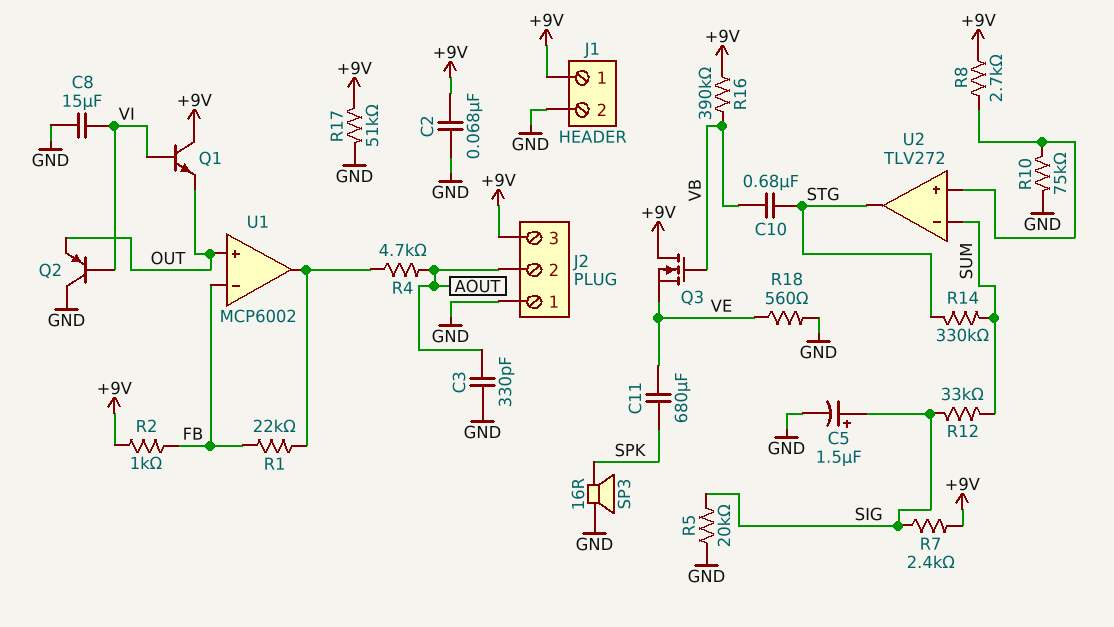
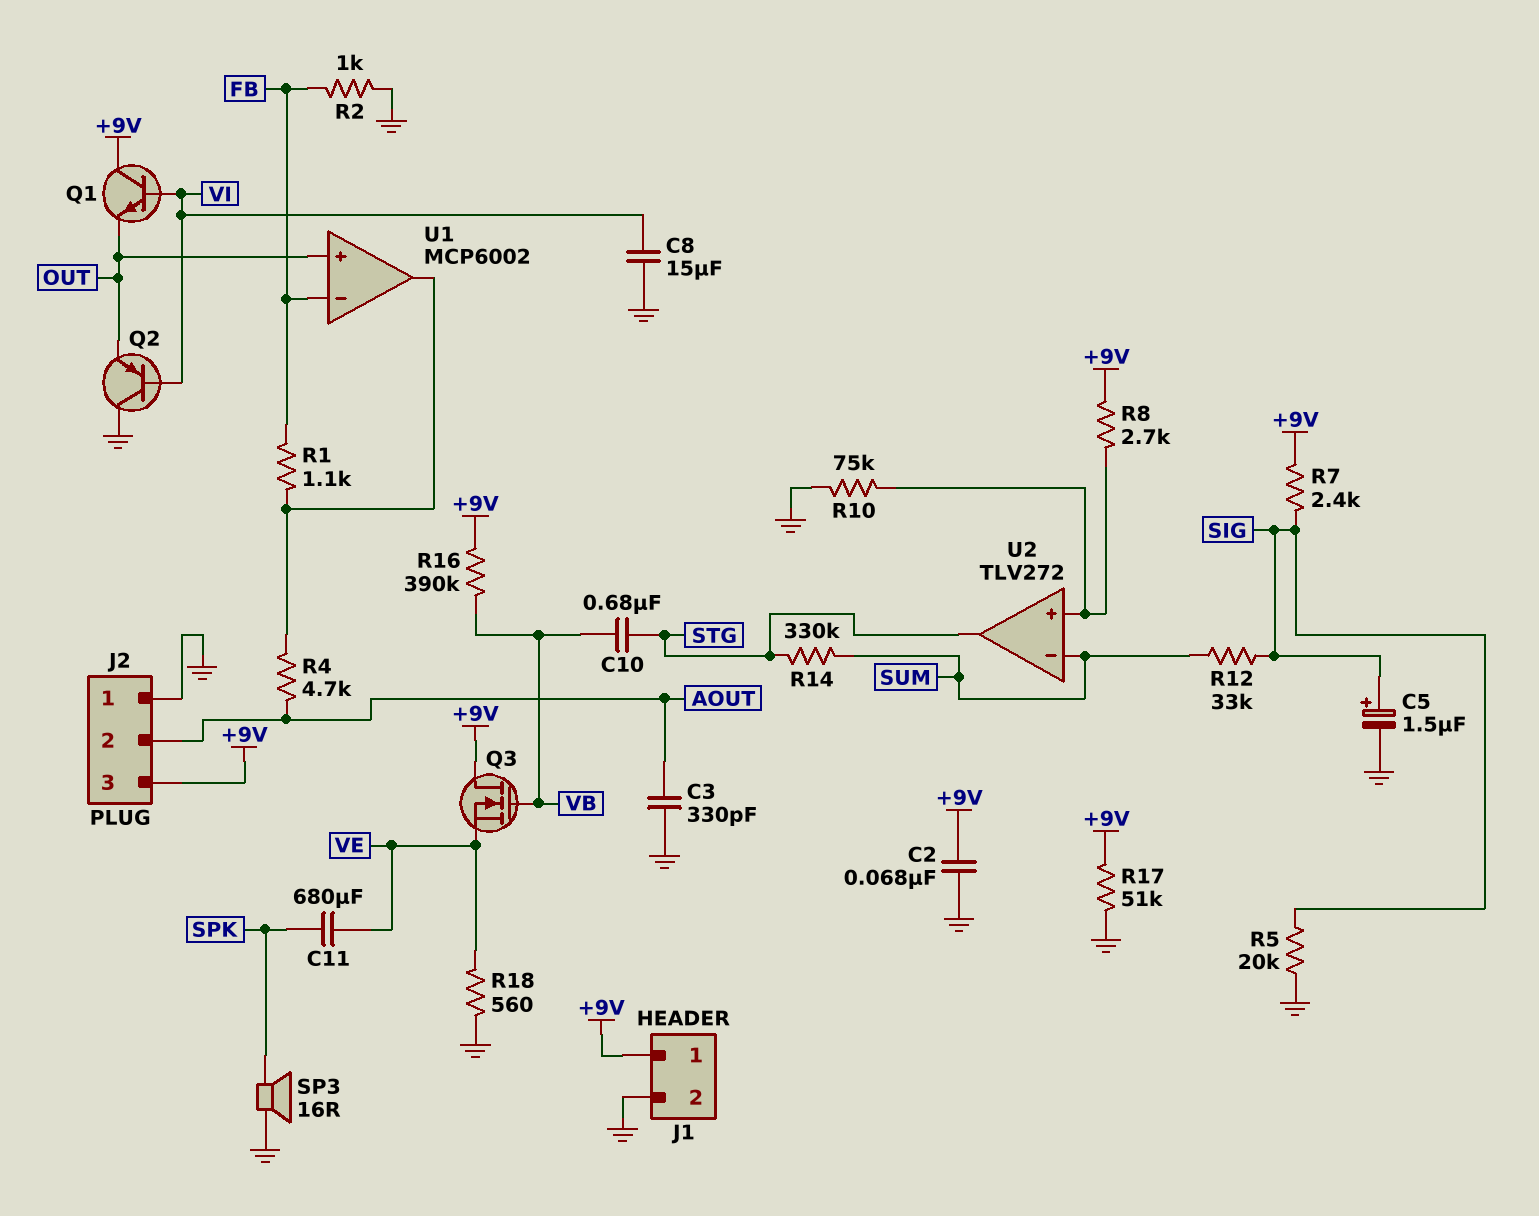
R1: 22k (FB, U1/out) -> 1.1k (FB, U1/out)
R2: 1k (+9V, FB) -> 1k (FB, GND)

